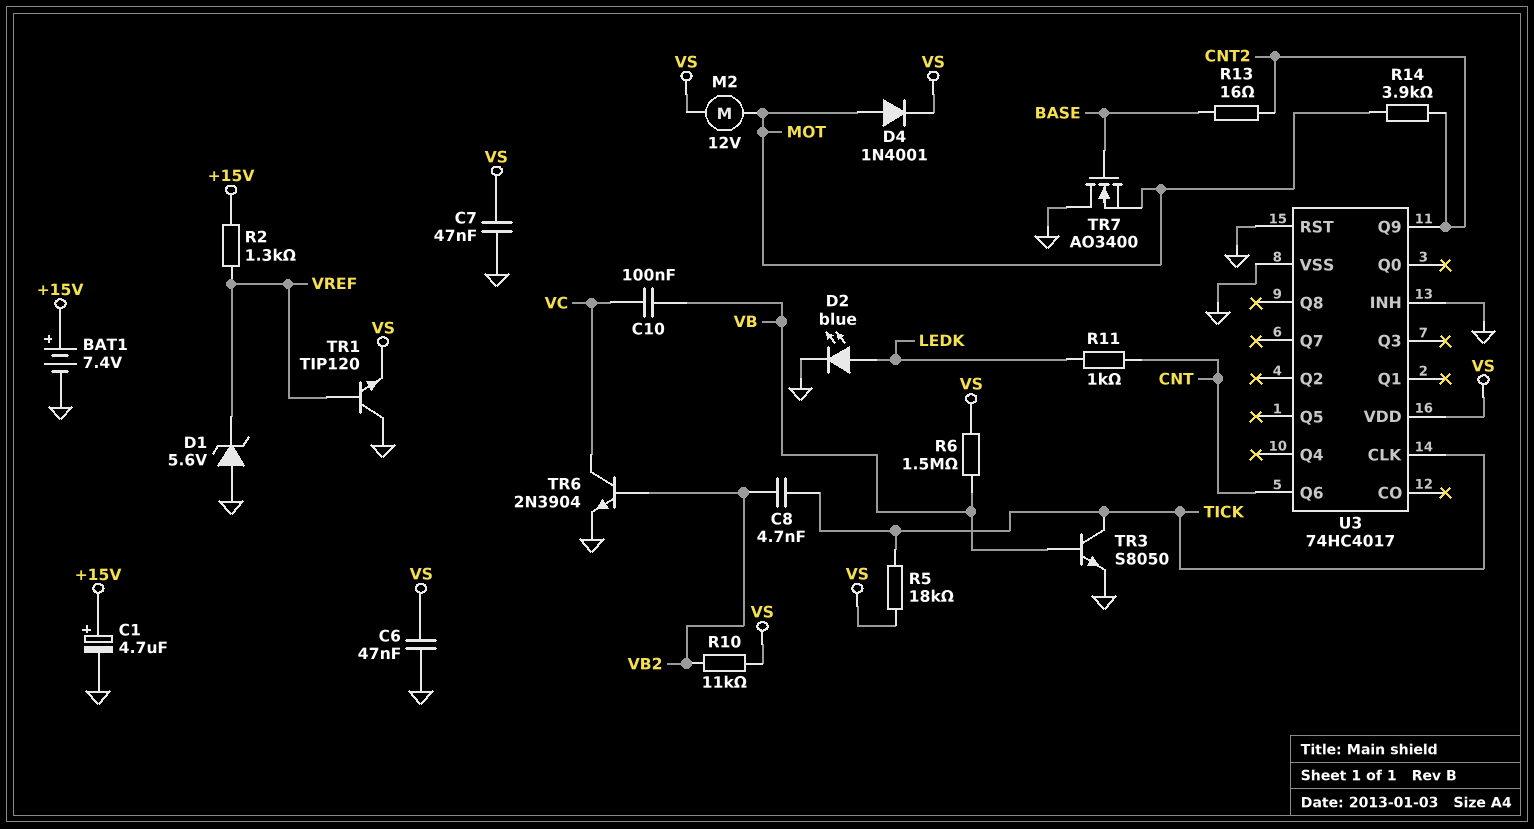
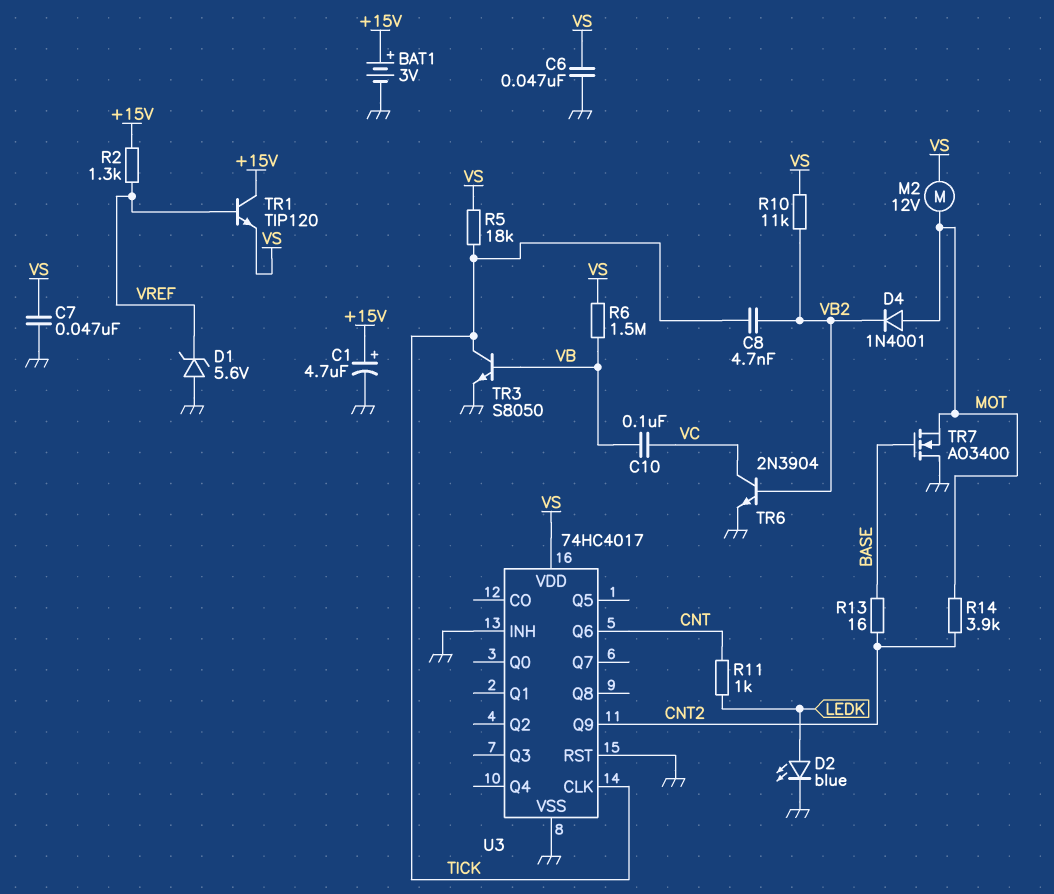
BAT1: 7.4V (plus +15V, minus GND) -> 3V (plus +15V, minus GND)
D4: diode 1N4001 (A MOT, K VS) -> diode 1N4001 (A MOT, K VB2)
TR1: NPN TIP120 (B VREF, C GND, E VS) -> NPN TIP120 (B VREF, C +15V, E VS)

